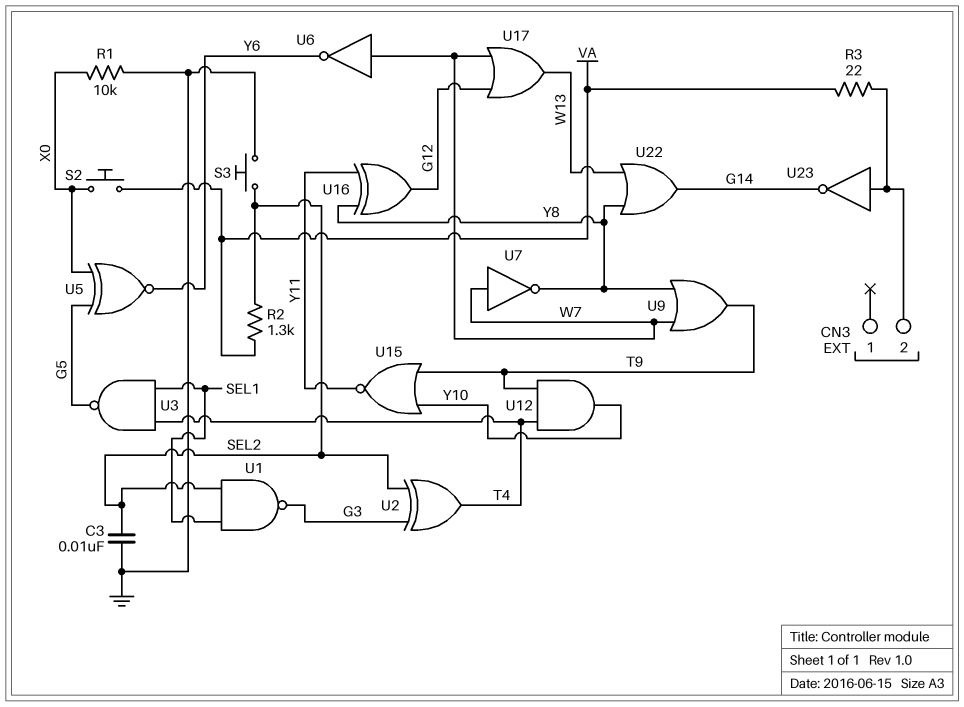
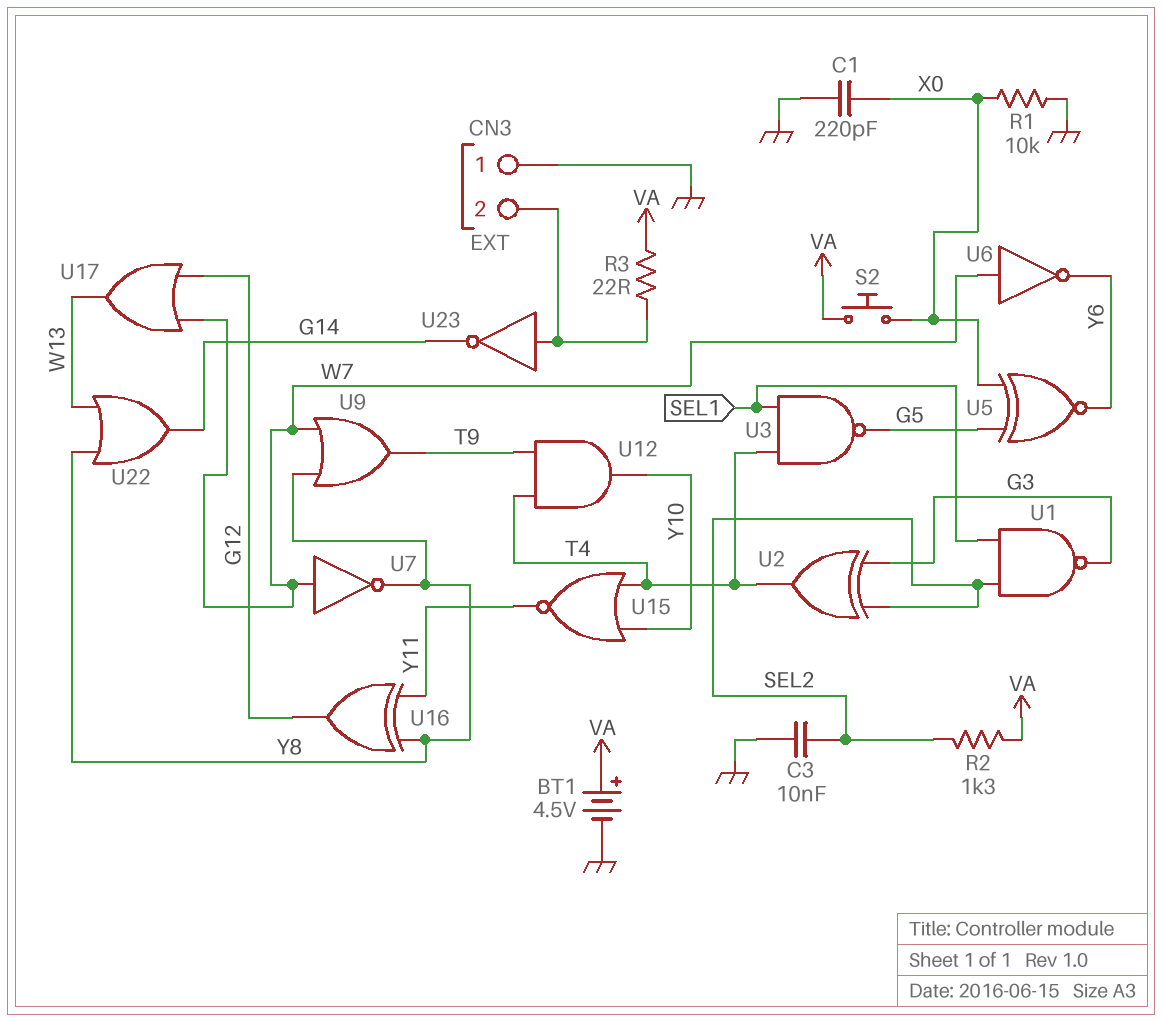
BT1: none -> 4.5V (plus VA, minus GND)
C1: none -> 220pF (GND, X0)
CN3 pin 1: none -> GND
S3: button (GND, SEL2) -> none
U15: NOR (in T9, in Y10, out Y11) -> NOR (in T4, in Y10, out Y11)

